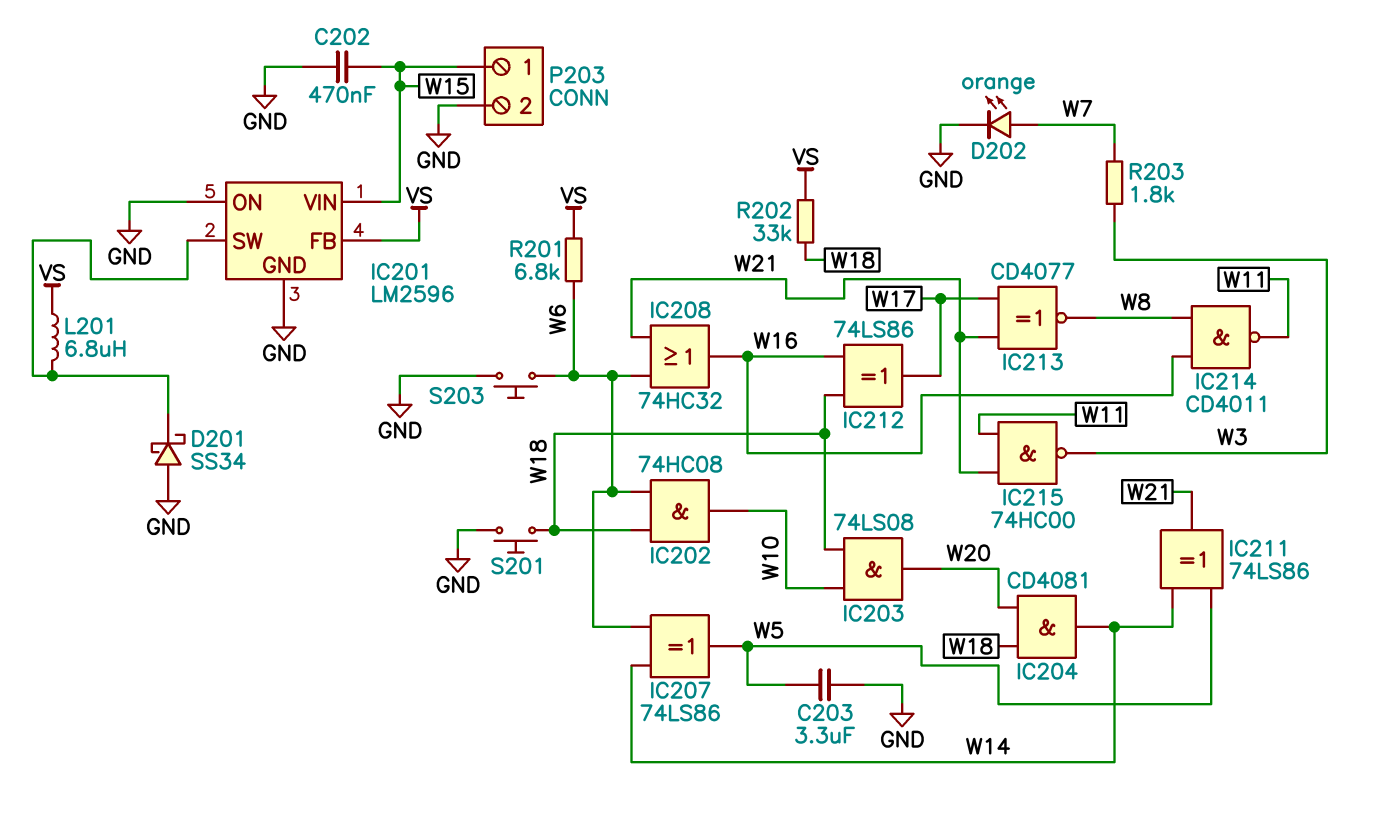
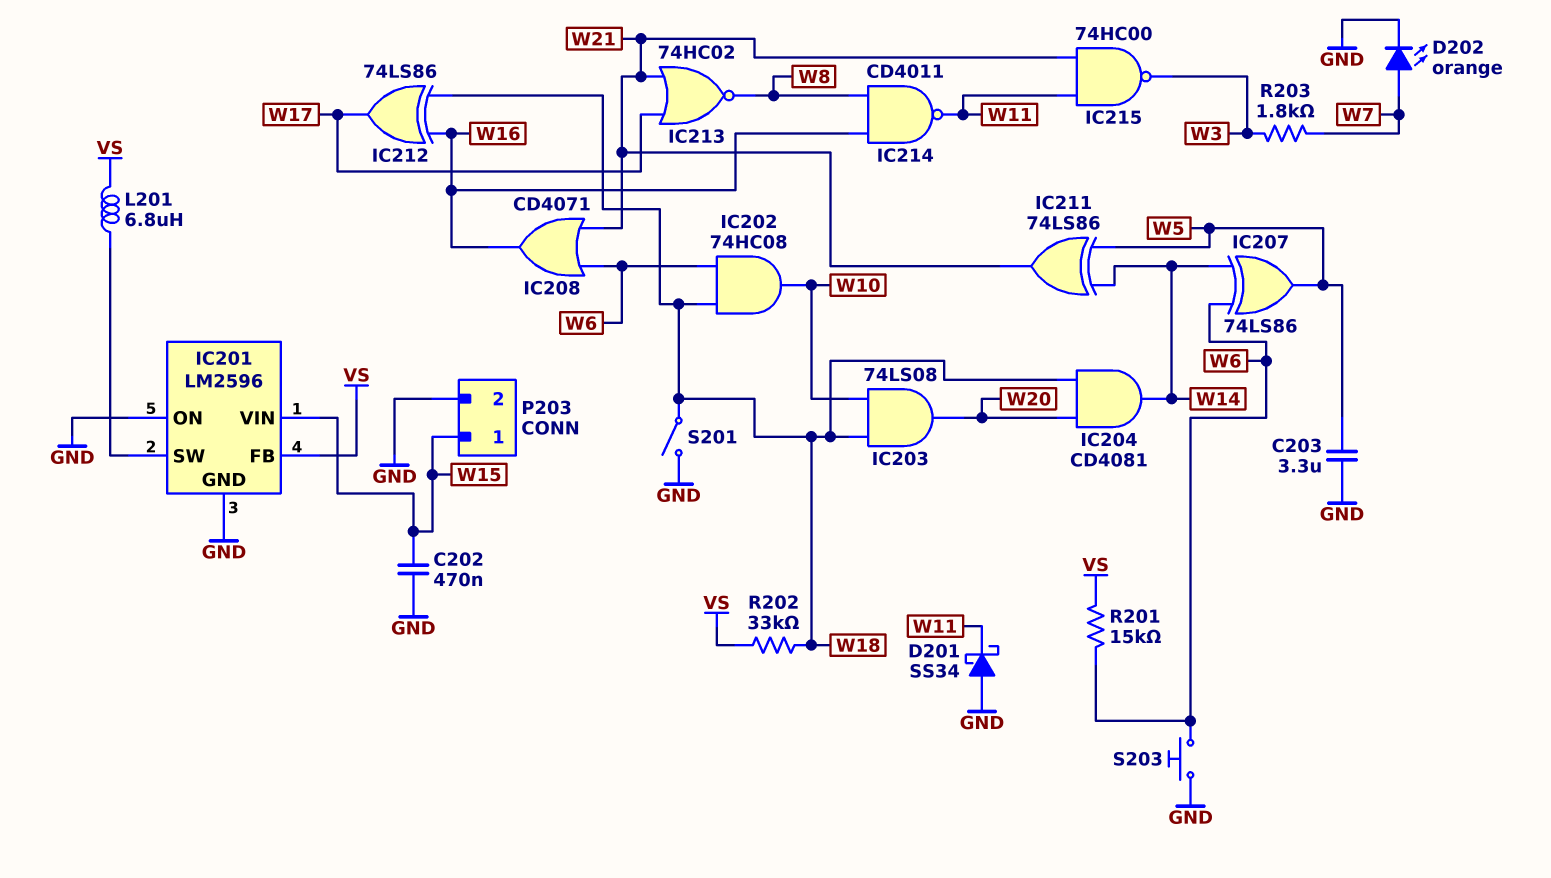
D201: schottky SS34 (A GND, K IC201/SW) -> schottky SS34 (A GND, K W11)
IC208: OR 74HC32 (in W6, in W21, out W16) -> OR CD4071 (in W6, in W21, out W16)
IC213: XNOR CD4077 (in W17, in W21, out W8) -> NOR 74HC02 (in W17, in W21, out W8)
R201: 6.8k (VS, W6) -> 15k (VS, W6)
S201: button (GND, W18) -> switch (GND, W18)

